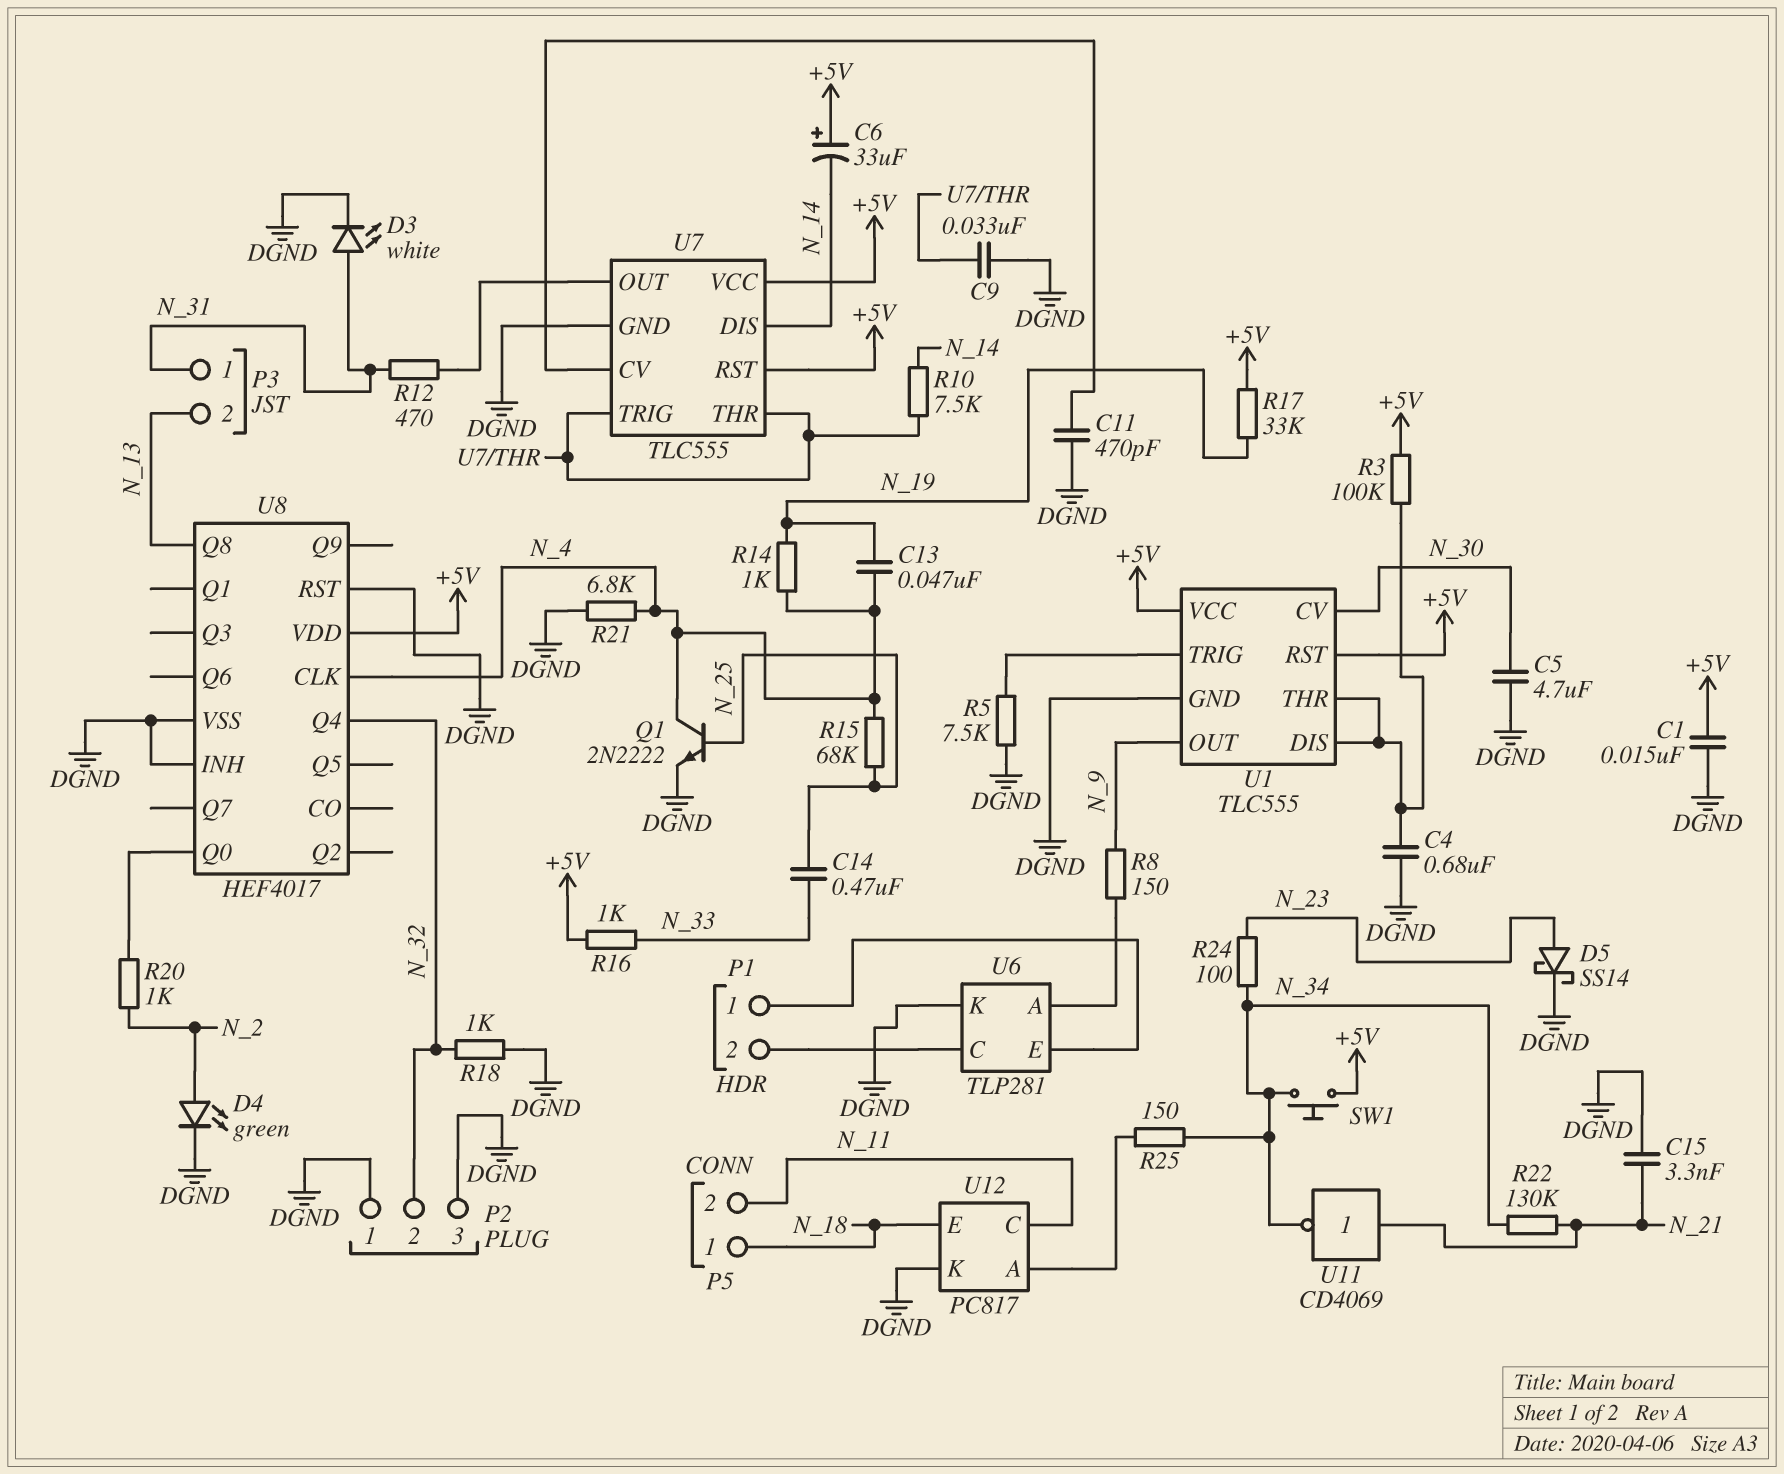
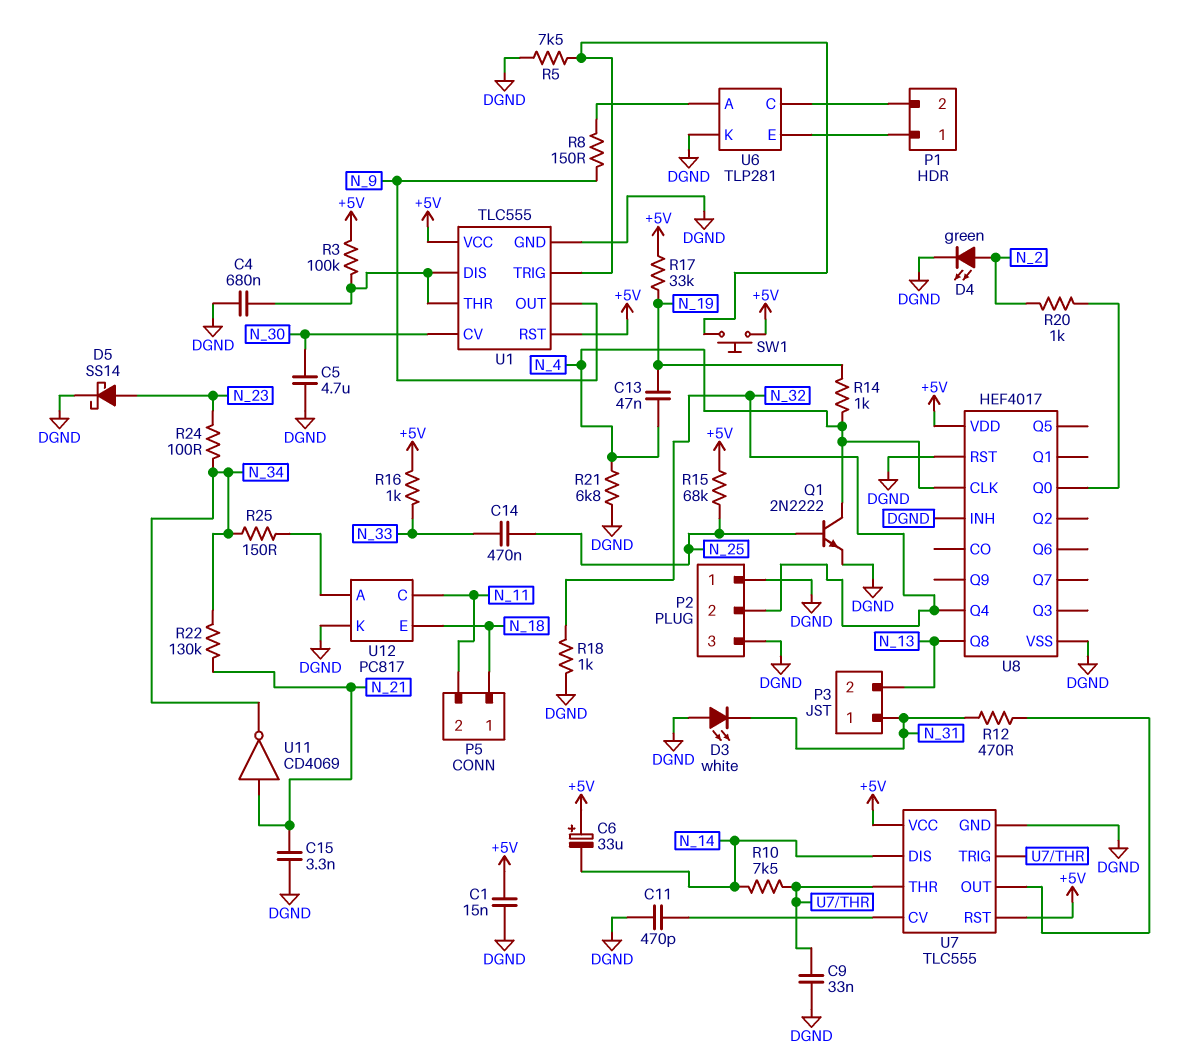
D3: LED white (A N_31, K DGND) -> LED white (A DGND, K N_31)
R15: 68k (N_4, N_25) -> 68k (+5V, N_25)
SW1: button (+5V, N_34) -> button (+5V, U1/TRIG)

